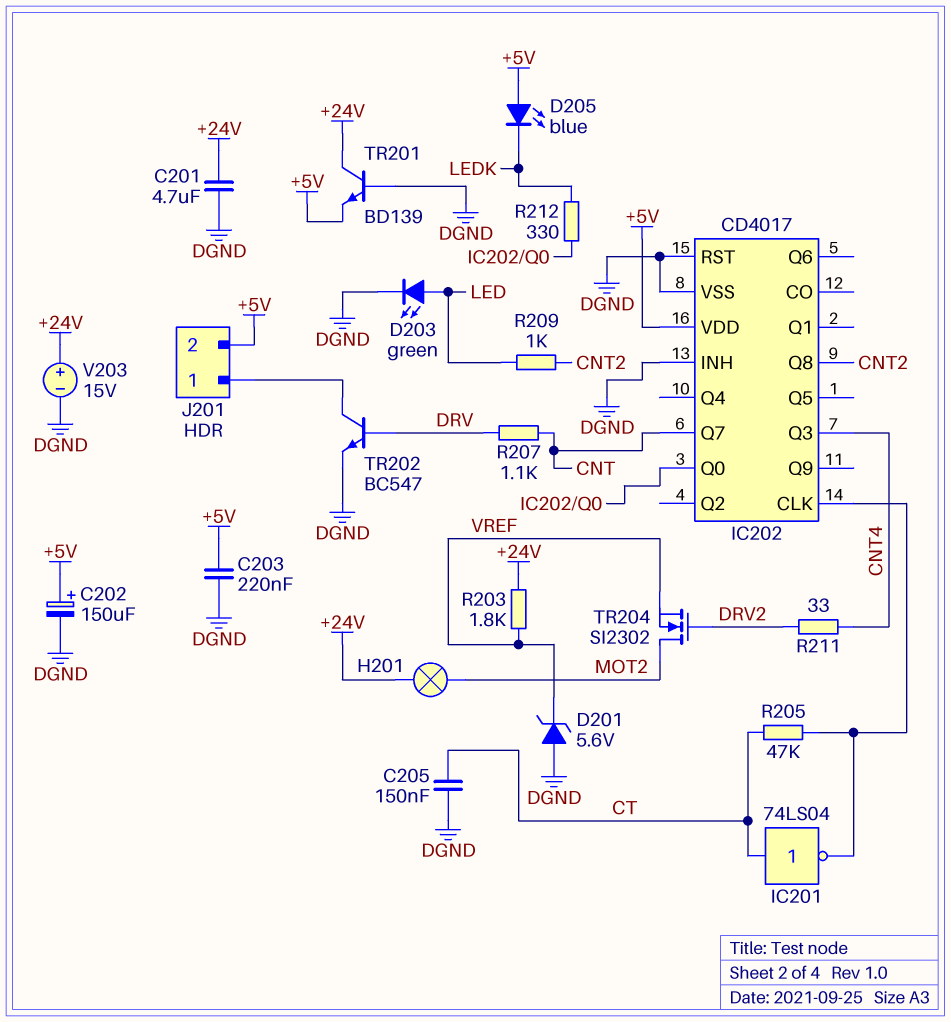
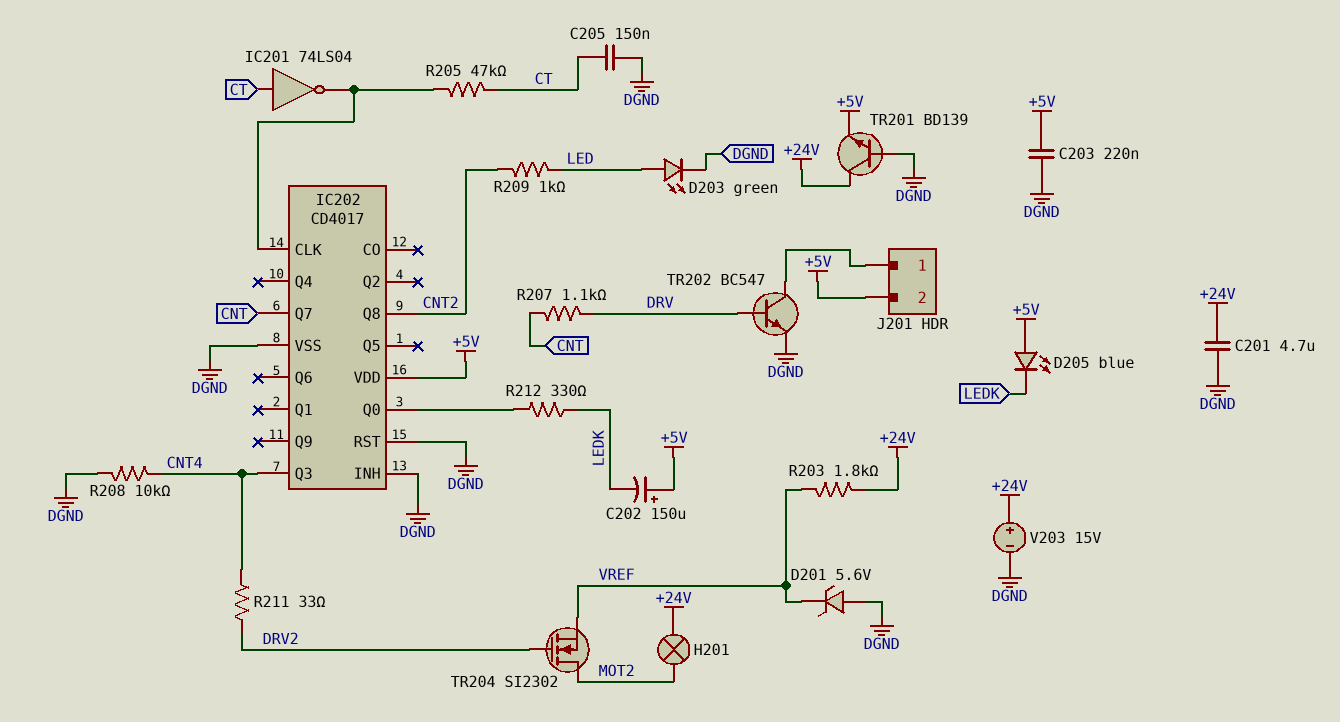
C202: 150uF (plus +5V, minus DGND) -> 150uF (plus +5V, minus LEDK)
R208: none -> 10k (CNT4, DGND)

